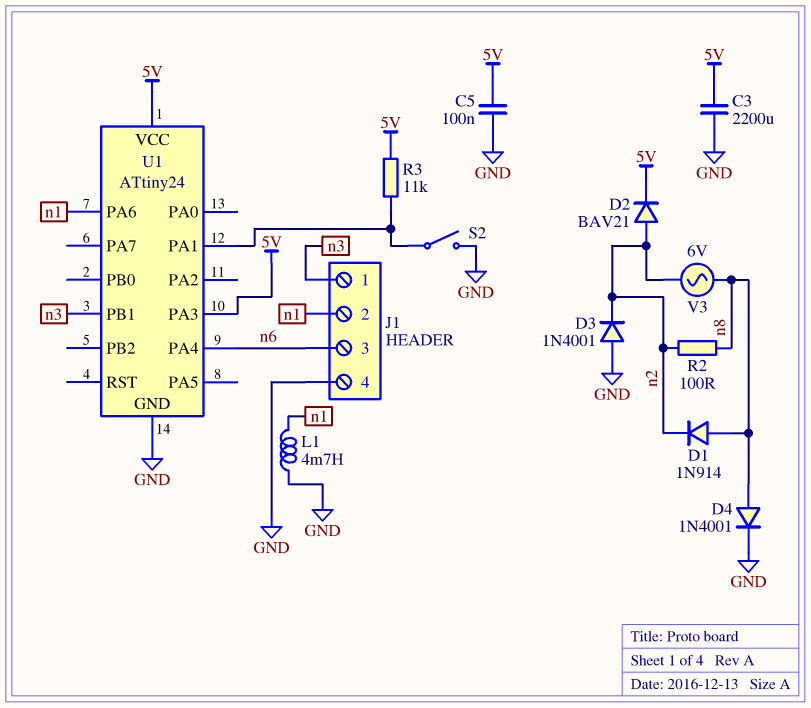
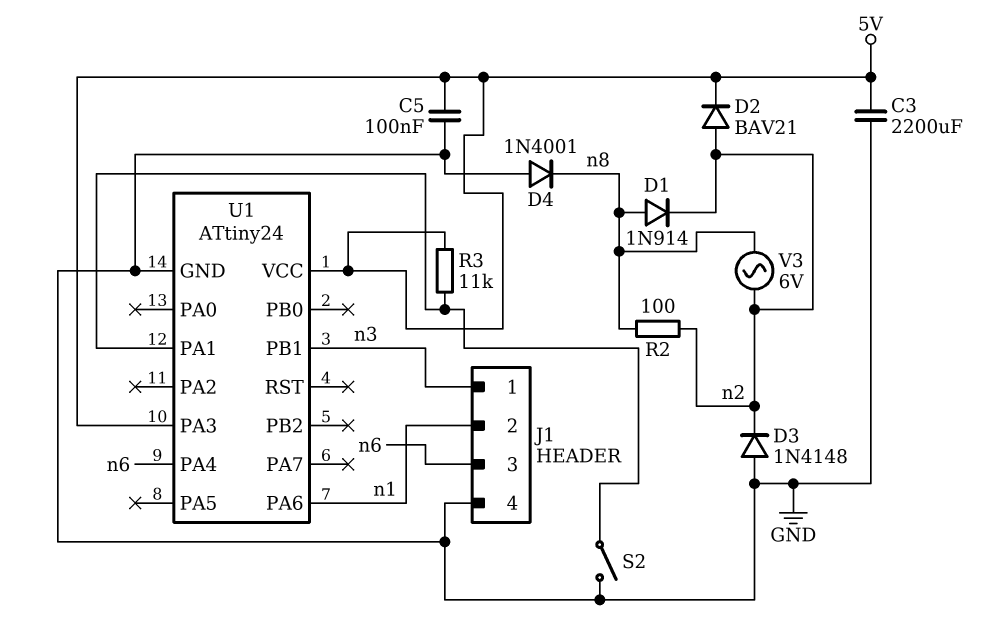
D3: diode 1N4001 (A GND, K n2) -> diode 1N4148 (A GND, K n2)
D4: diode 1N4001 (A n8, K GND) -> diode 1N4001 (A GND, K n8)
L1: 4.7mH (GND, n1) -> none

